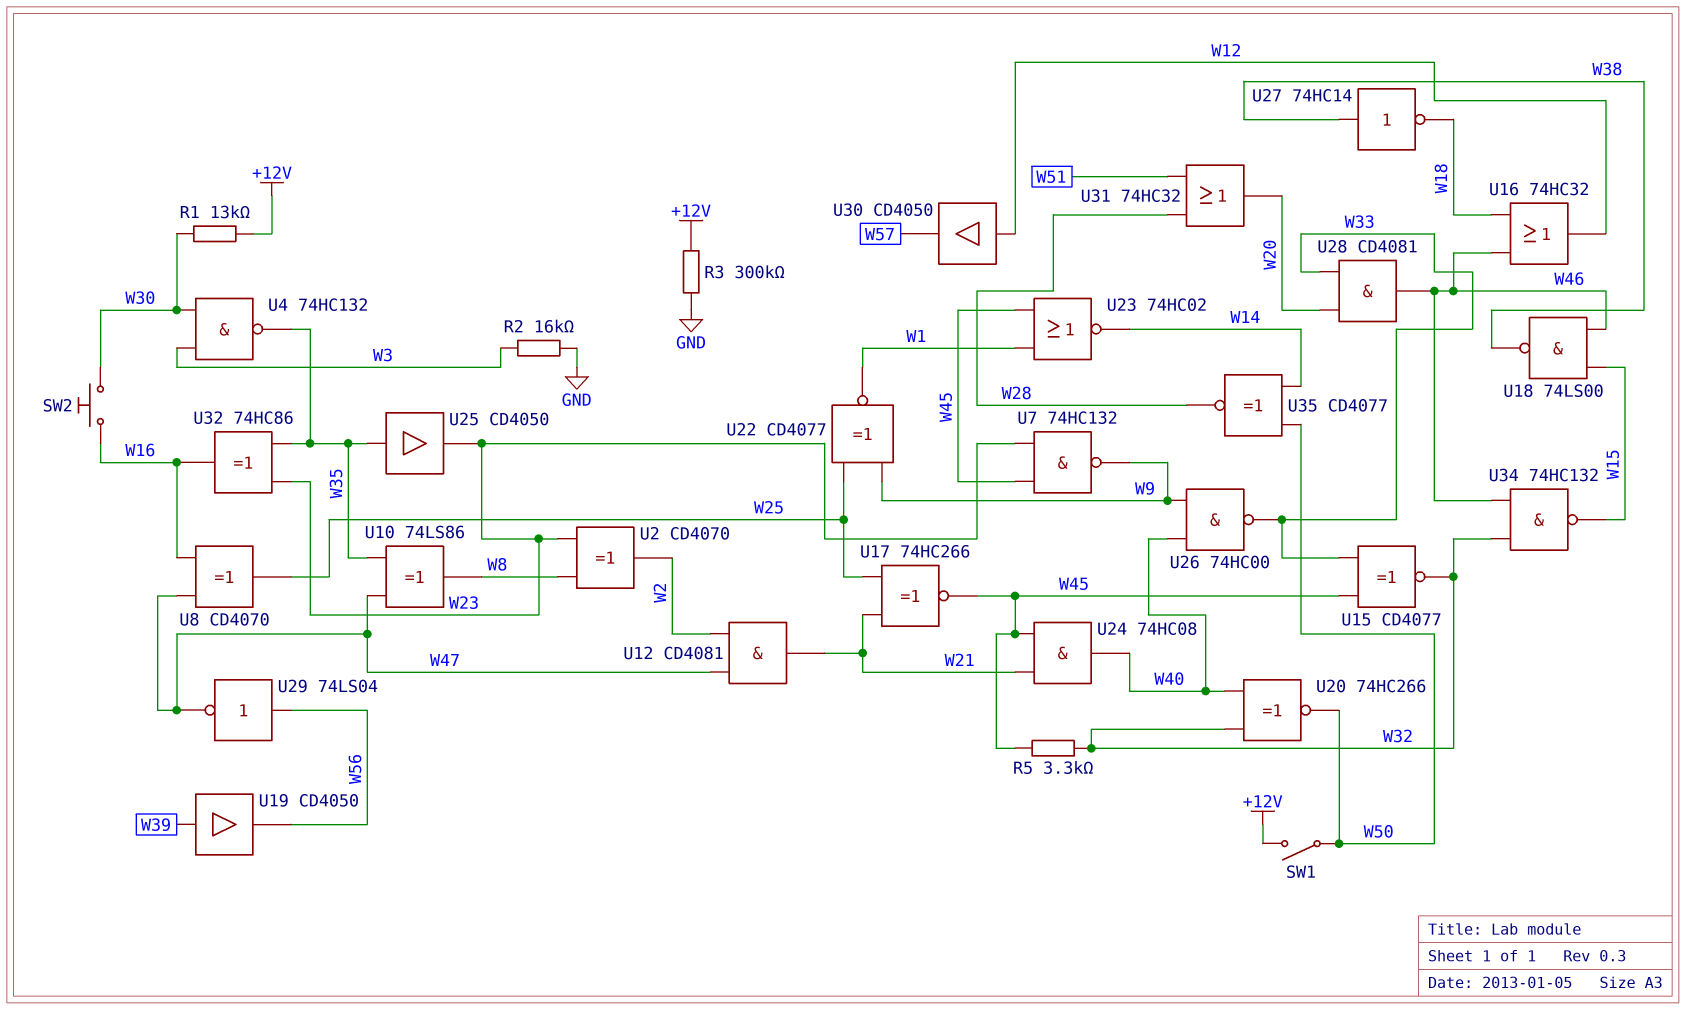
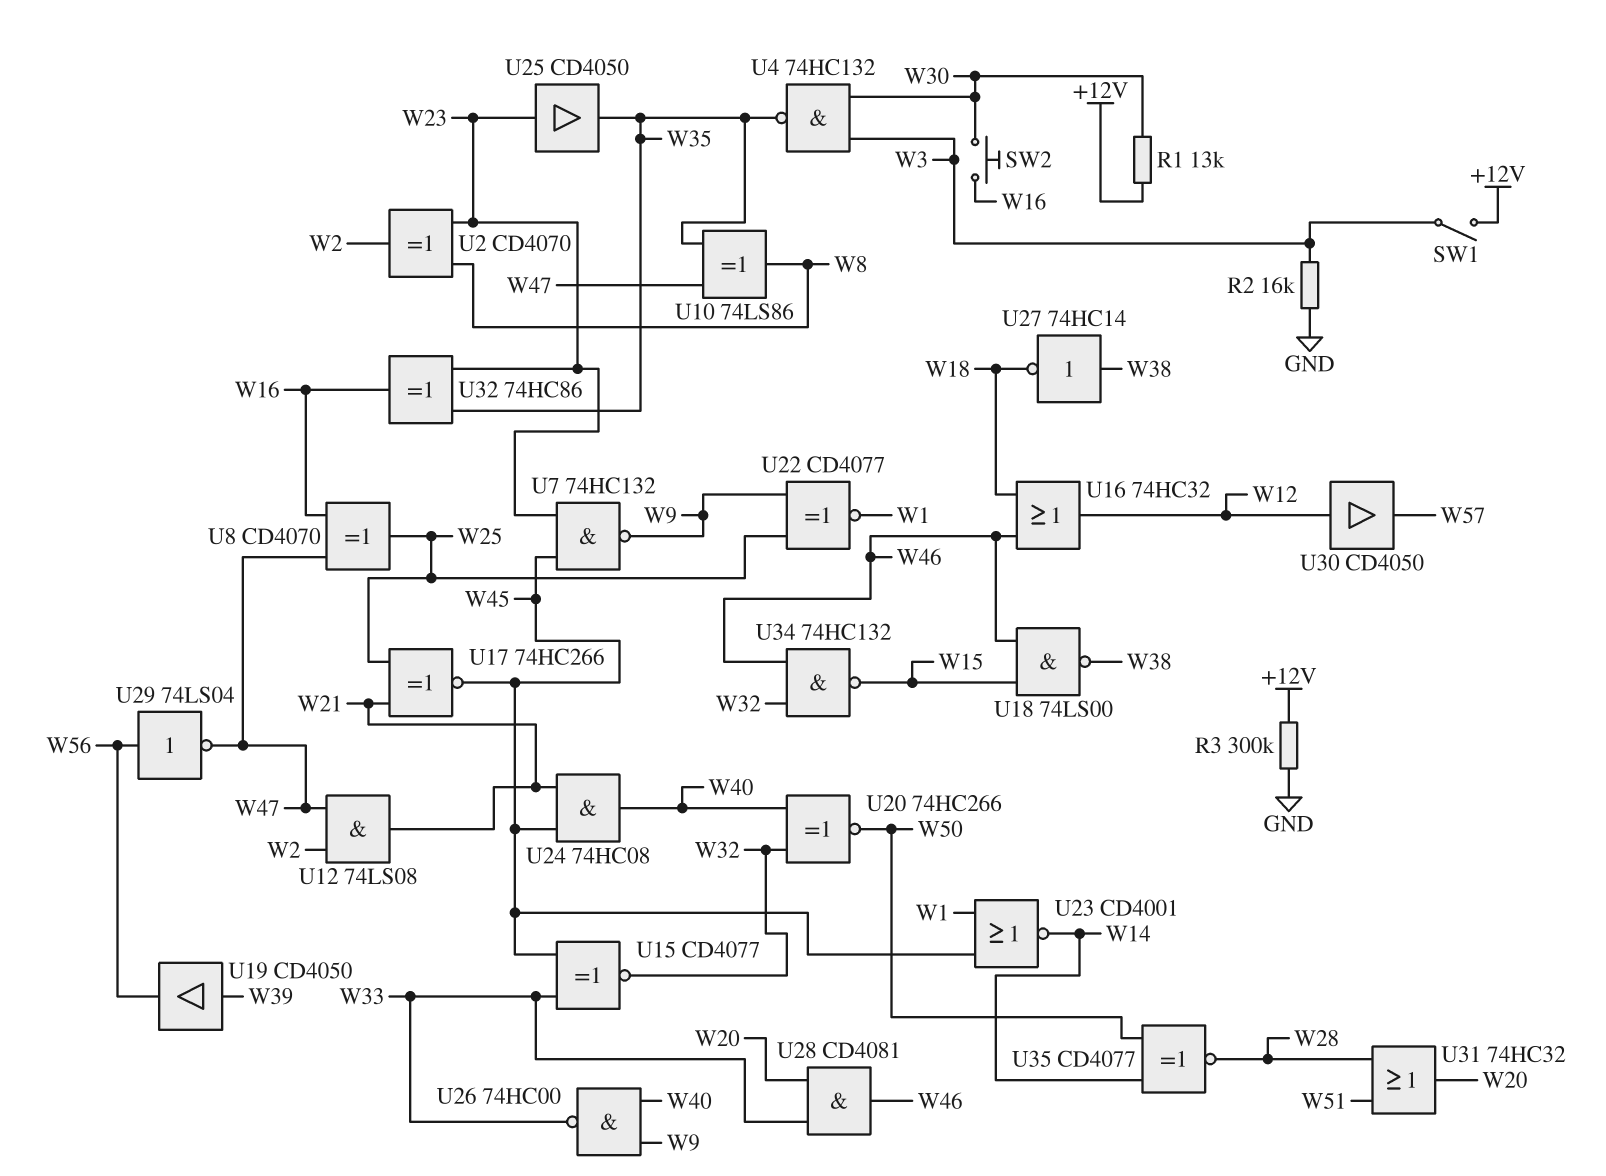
R5: 3.3k (W32, W45) -> none
SW1: switch (+12V, W50) -> switch (+12V, W3)
U12: AND CD4081 (in W2, in W47, out W21) -> AND 74LS08 (in W2, in W47, out W21)
U23: NOR 74HC02 (in W1, in W45, out W14) -> NOR CD4001 (in W1, in W45, out W14)
U25: buffer CD4050 (in W35, out W23) -> buffer CD4050 (in W23, out W35)

